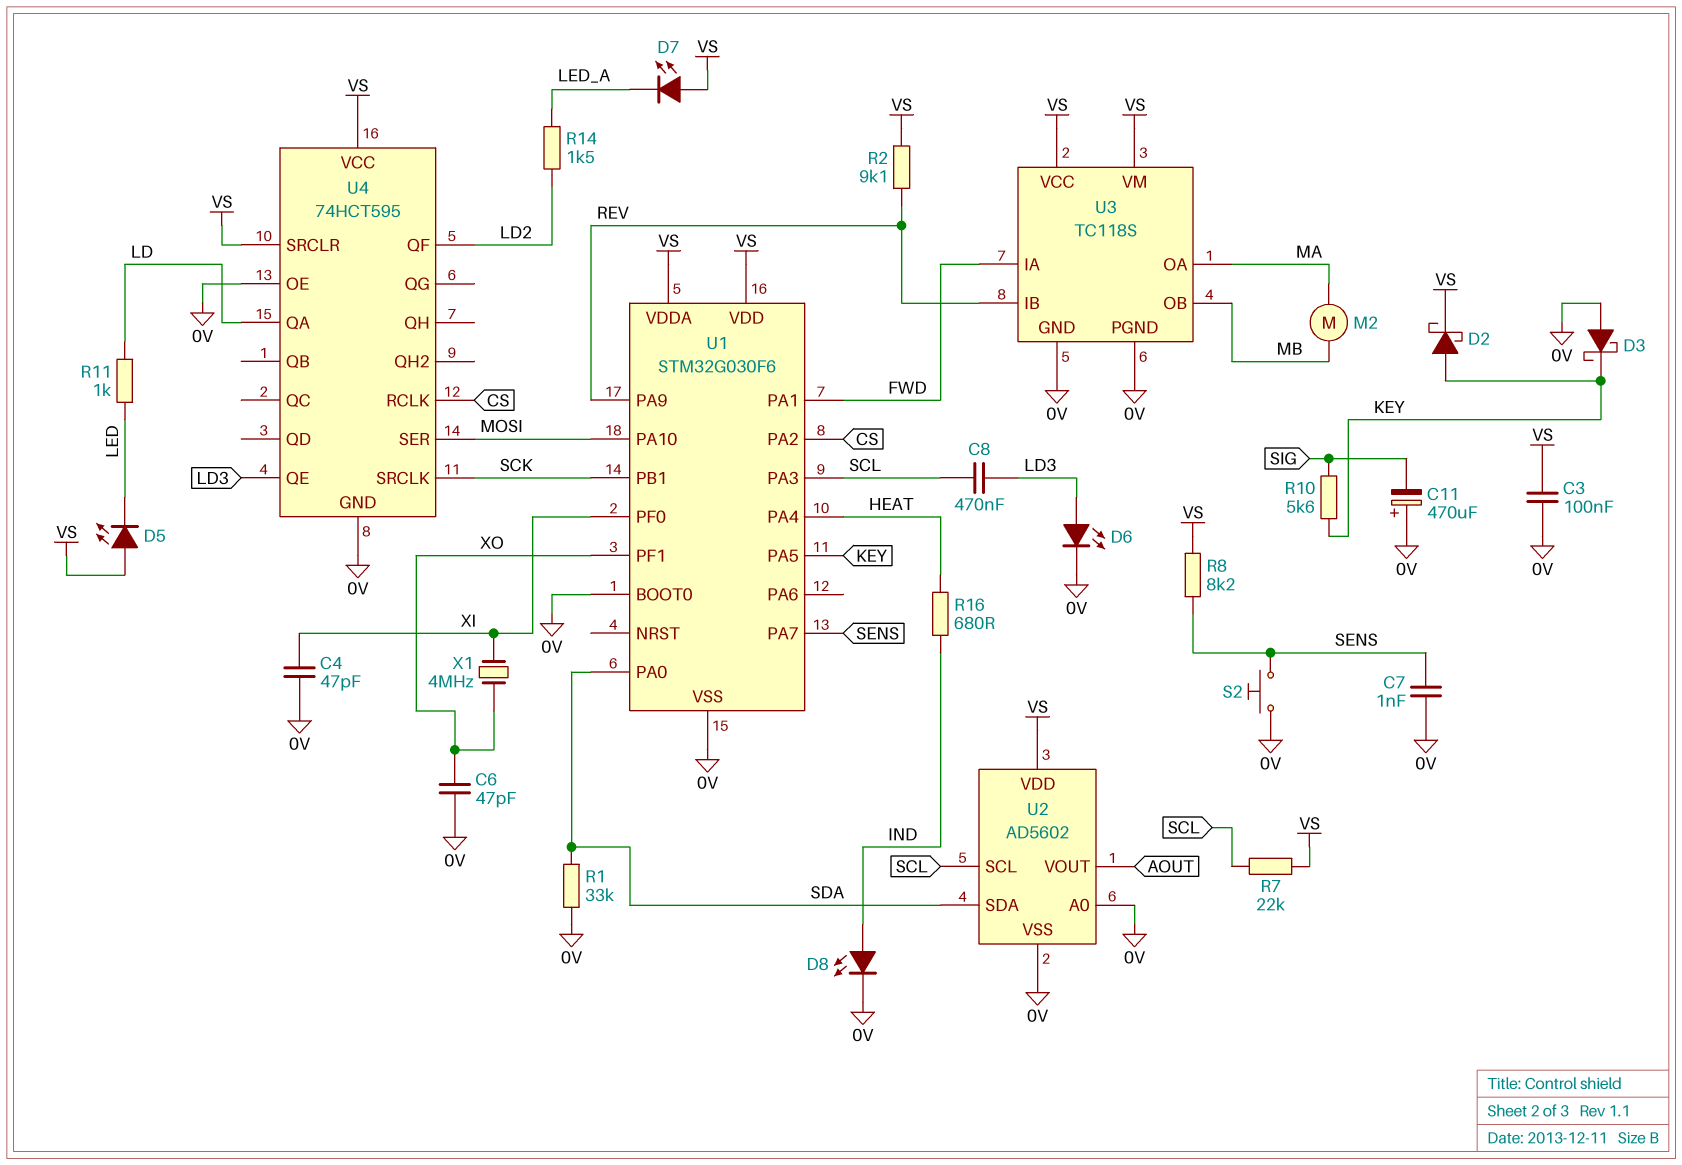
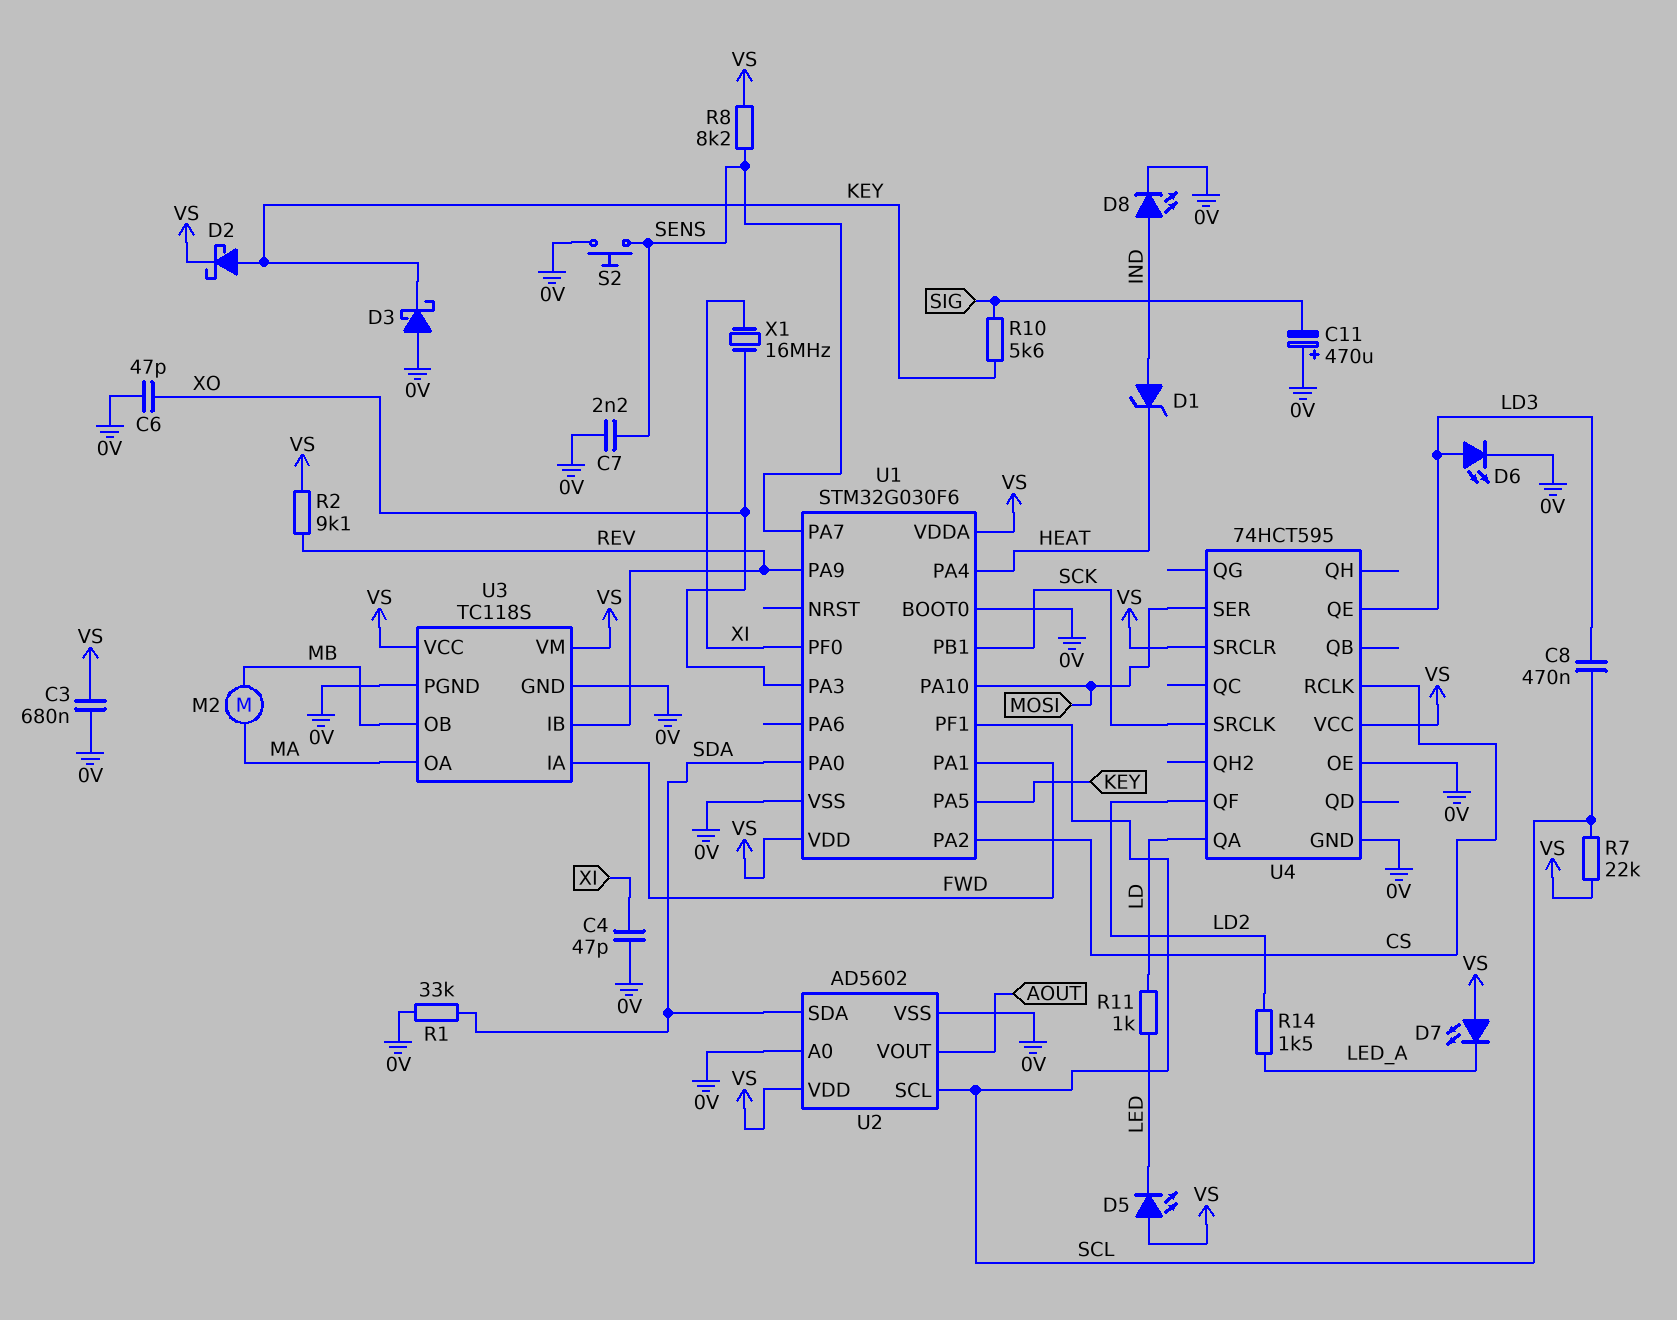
C3: 100nF (0V, VS) -> 680nF (0V, VS)
C7: 1nF (0V, SENS) -> 2.2nF (0V, SENS)
D1: none -> zener (A IND, K HEAT)
R16: 680 (HEAT, IND) -> none
U1 pin PA3: SCL -> XO
U1 pin PF1: XO -> SCL
X1: 4MHz (XI, XO) -> 16MHz (XI, XO)

